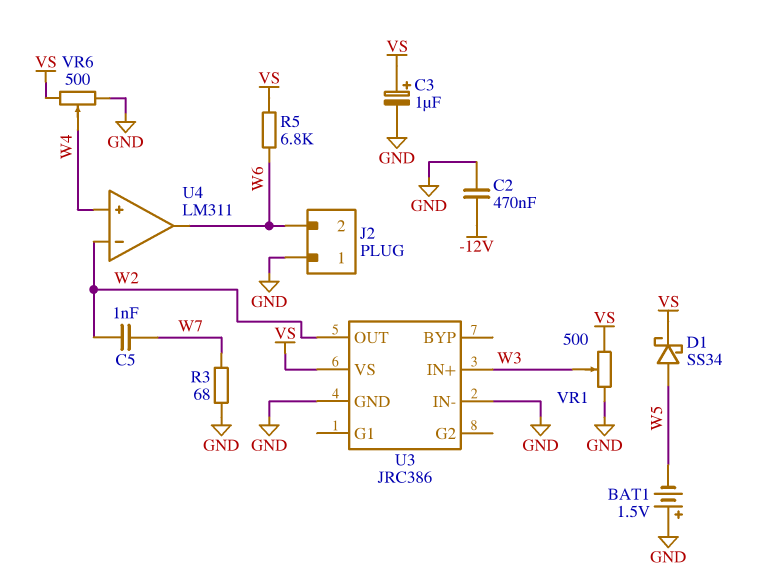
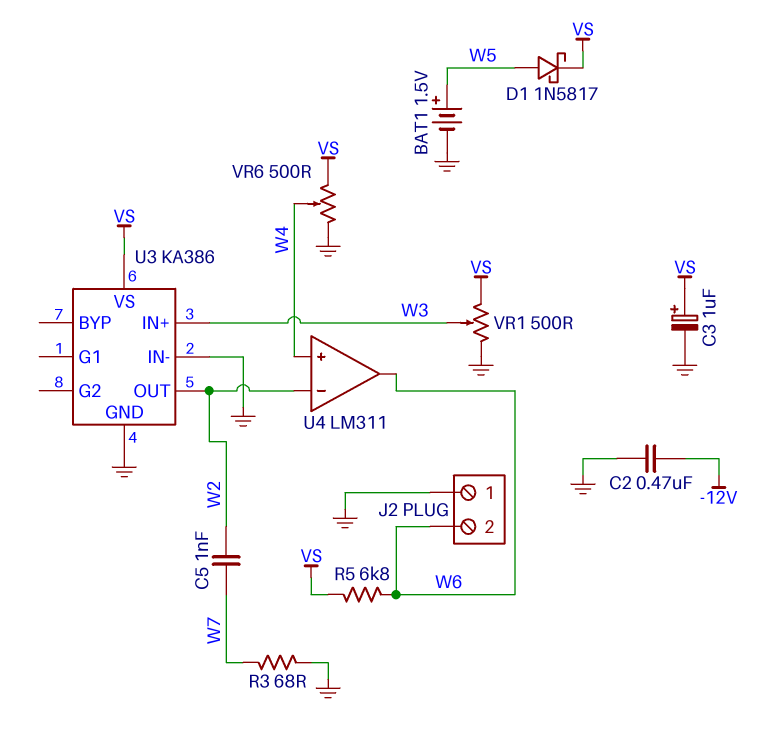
BAT1: 1.5V (plus GND, minus W5) -> 1.5V (plus W5, minus GND)
D1: schottky SS34 (A W5, K VS) -> schottky 1N5817 (A W5, K VS)
U3: JRC386 -> KA386

